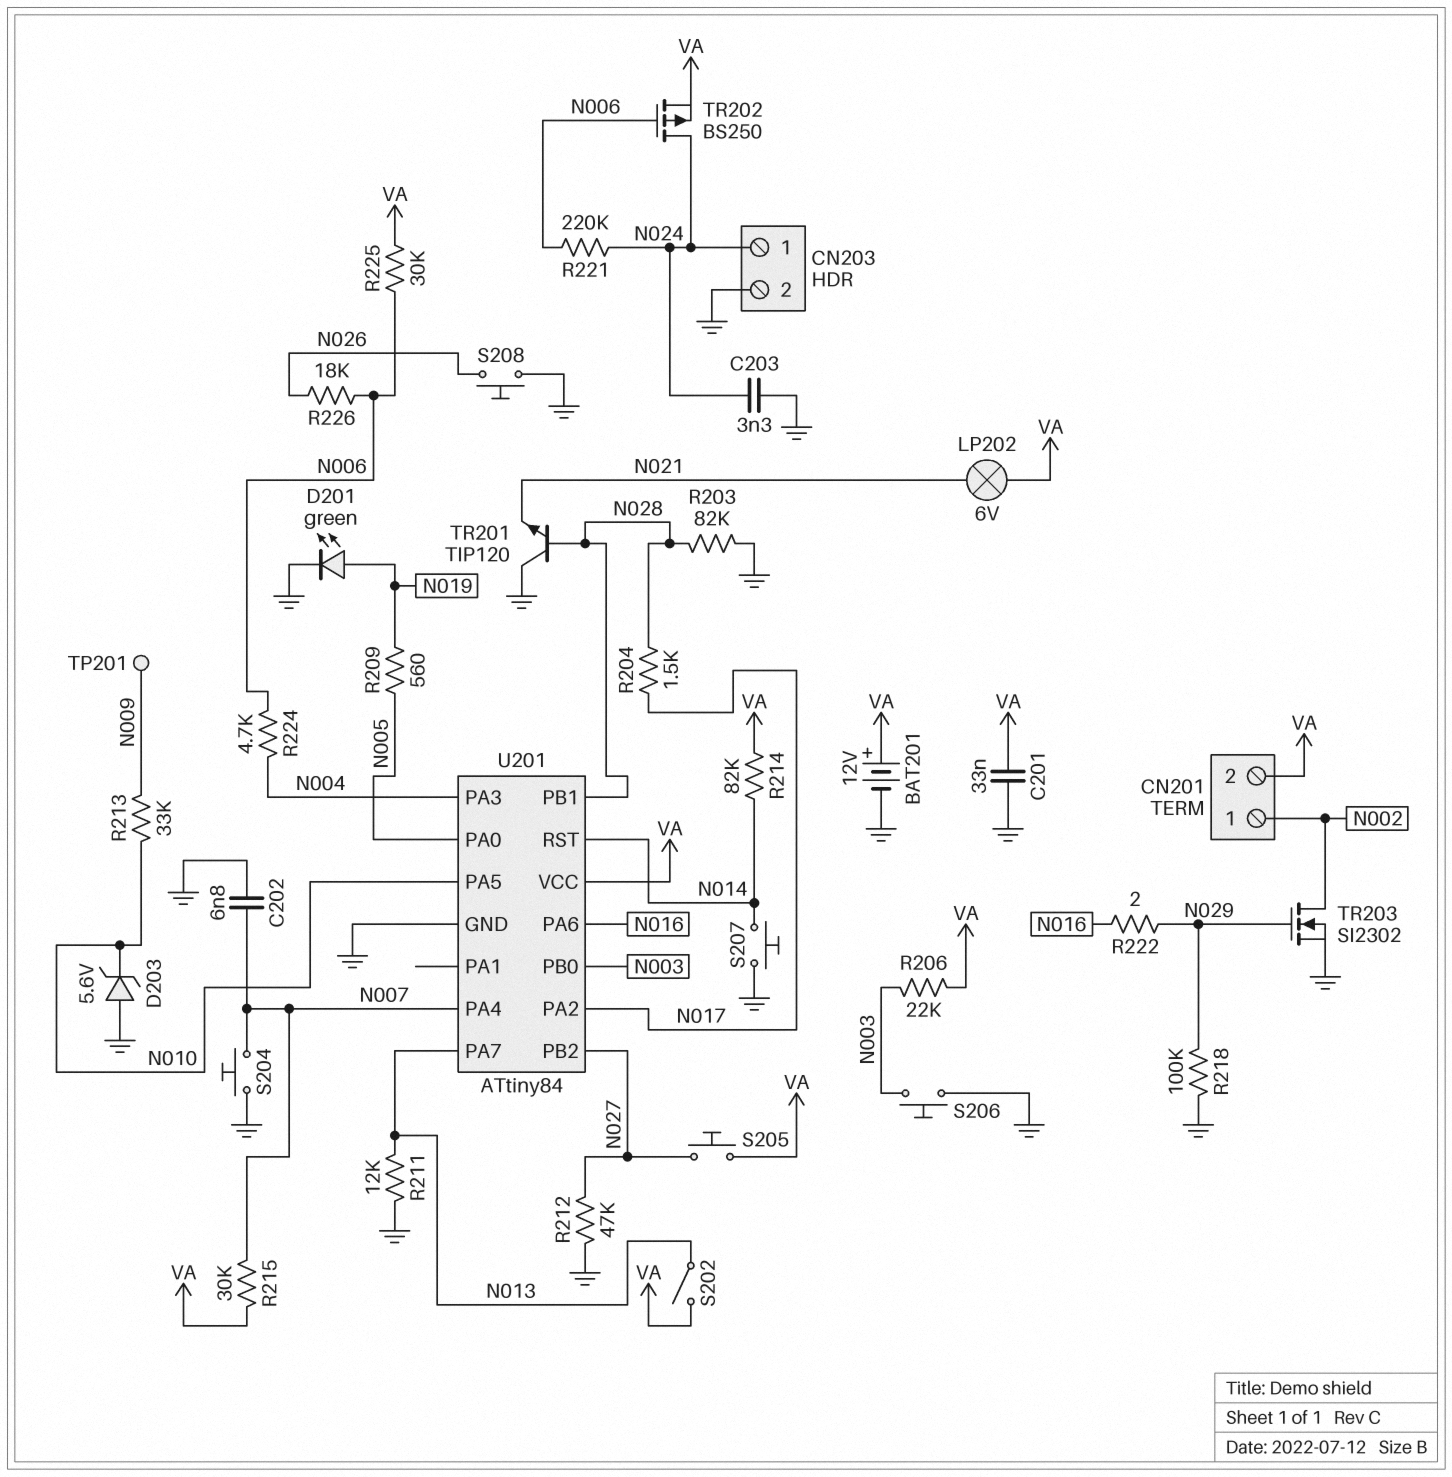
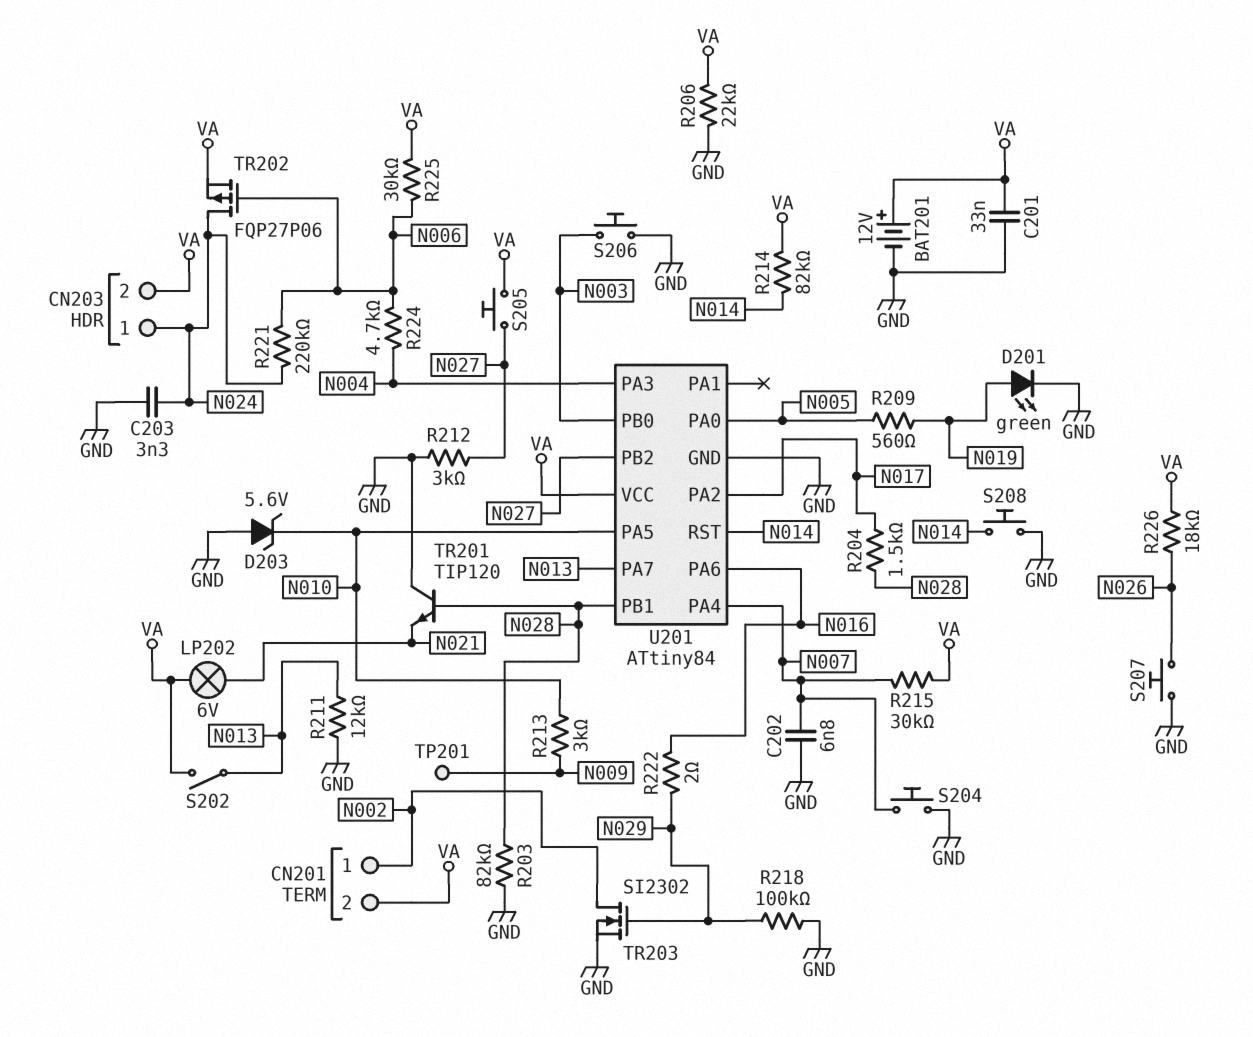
CN203 pin 2: GND -> VA
R206: 22k (N003, VA) -> 22k (GND, VA)
R212: 47k (GND, N027) -> 3k (GND, N027)
R213: 33k (N009, N010) -> 3k (N009, N010)
R226: 18k (N006, N026) -> 18k (N026, VA)
S207: button (GND, N014) -> button (GND, N026)
S208: button (GND, N026) -> button (GND, N014)
TR202: PMOS BS250 (G N006, D N024, S VA) -> PMOS FQP27P06 (G N006, D N024, S VA)

